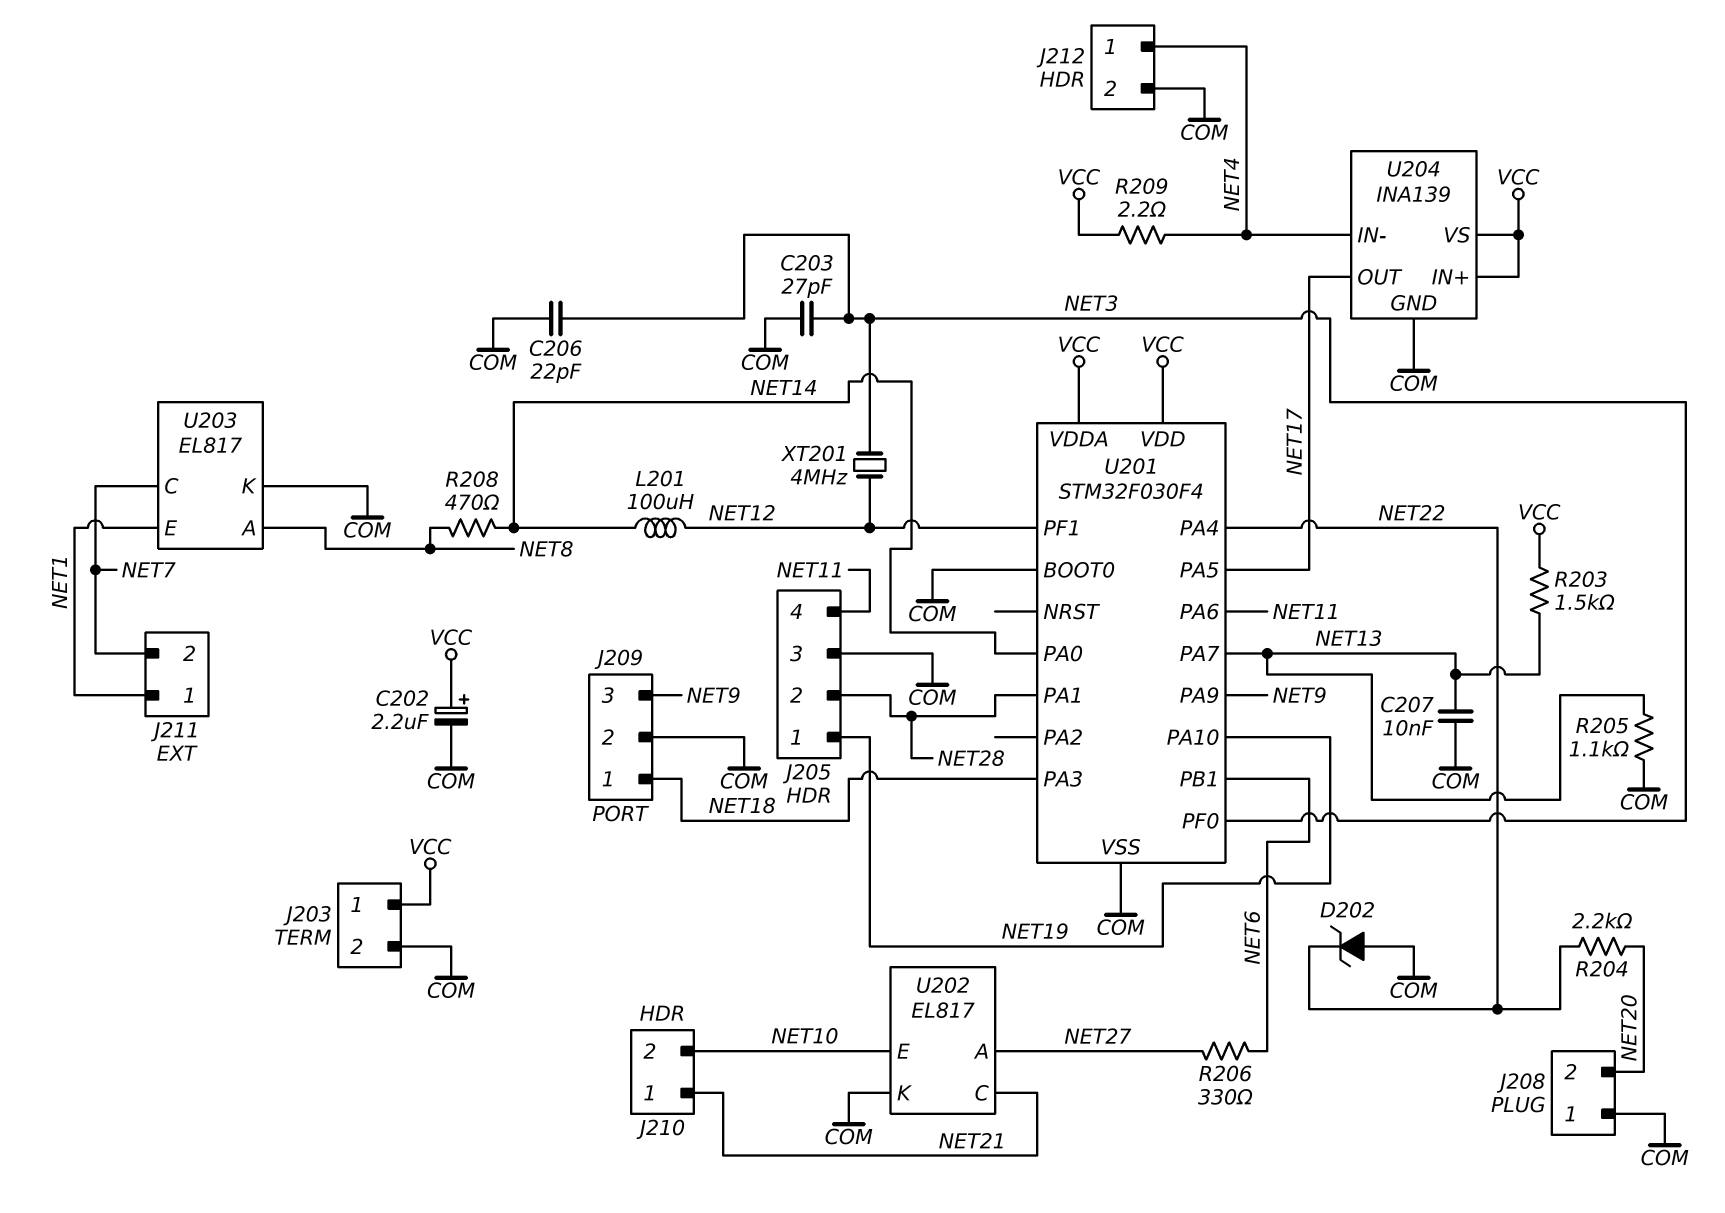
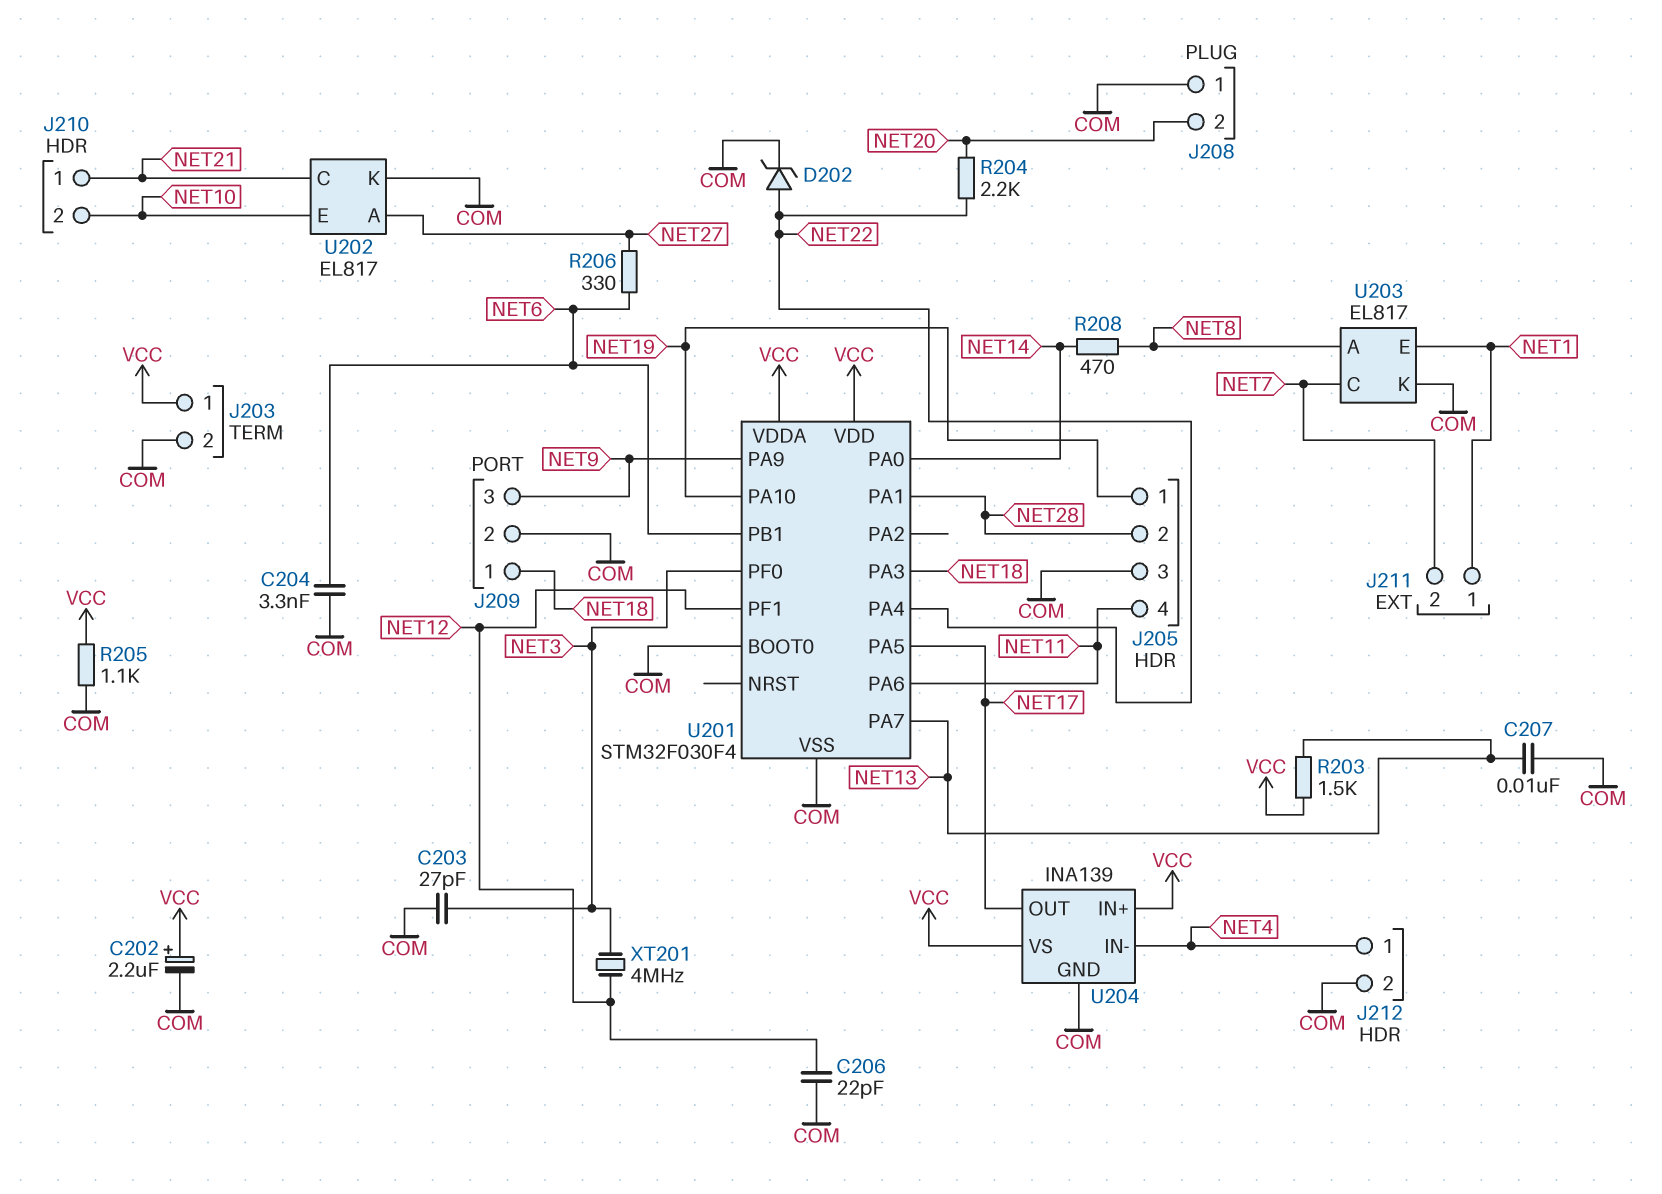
C204: none -> 3.3nF (COM, NET6)
C206: 22pF (COM, NET3) -> 22pF (COM, NET12)
D202: zener (A COM, K NET22) -> zener (A NET22, K COM)
L201: 100uH (NET12, NET14) -> none
R205: 1.1k (COM, NET13) -> 1.1k (COM, VCC)
R209: 2.2 (NET4, VCC) -> none

